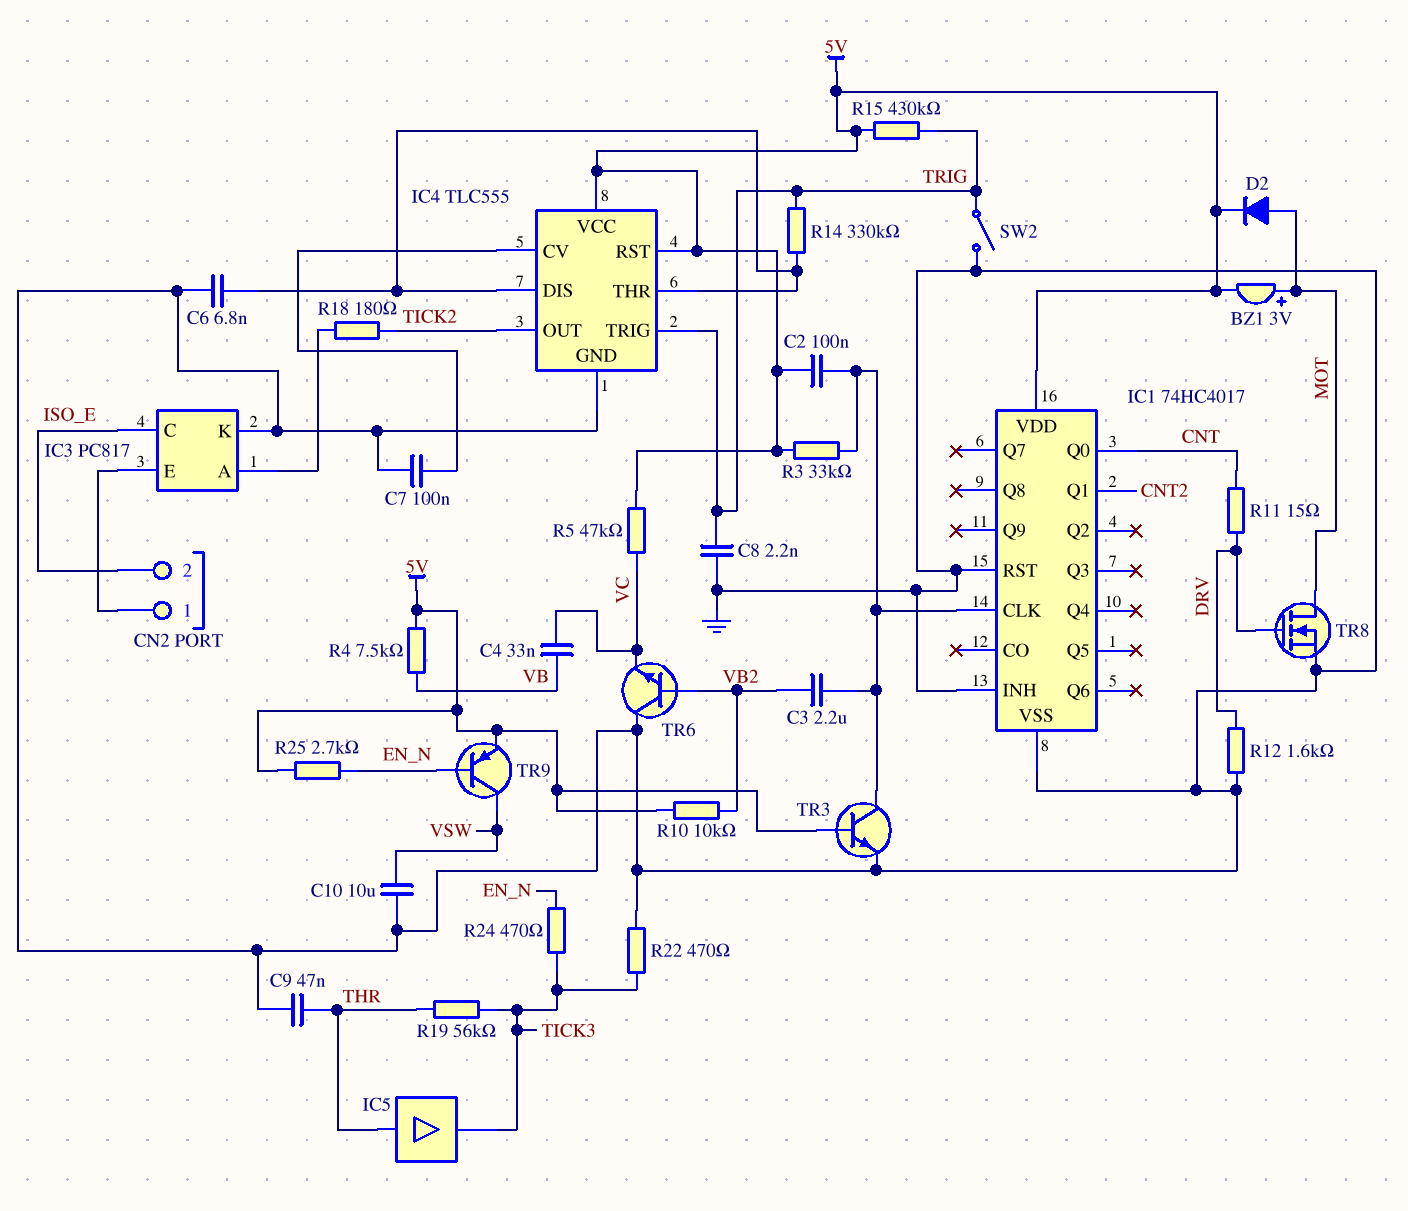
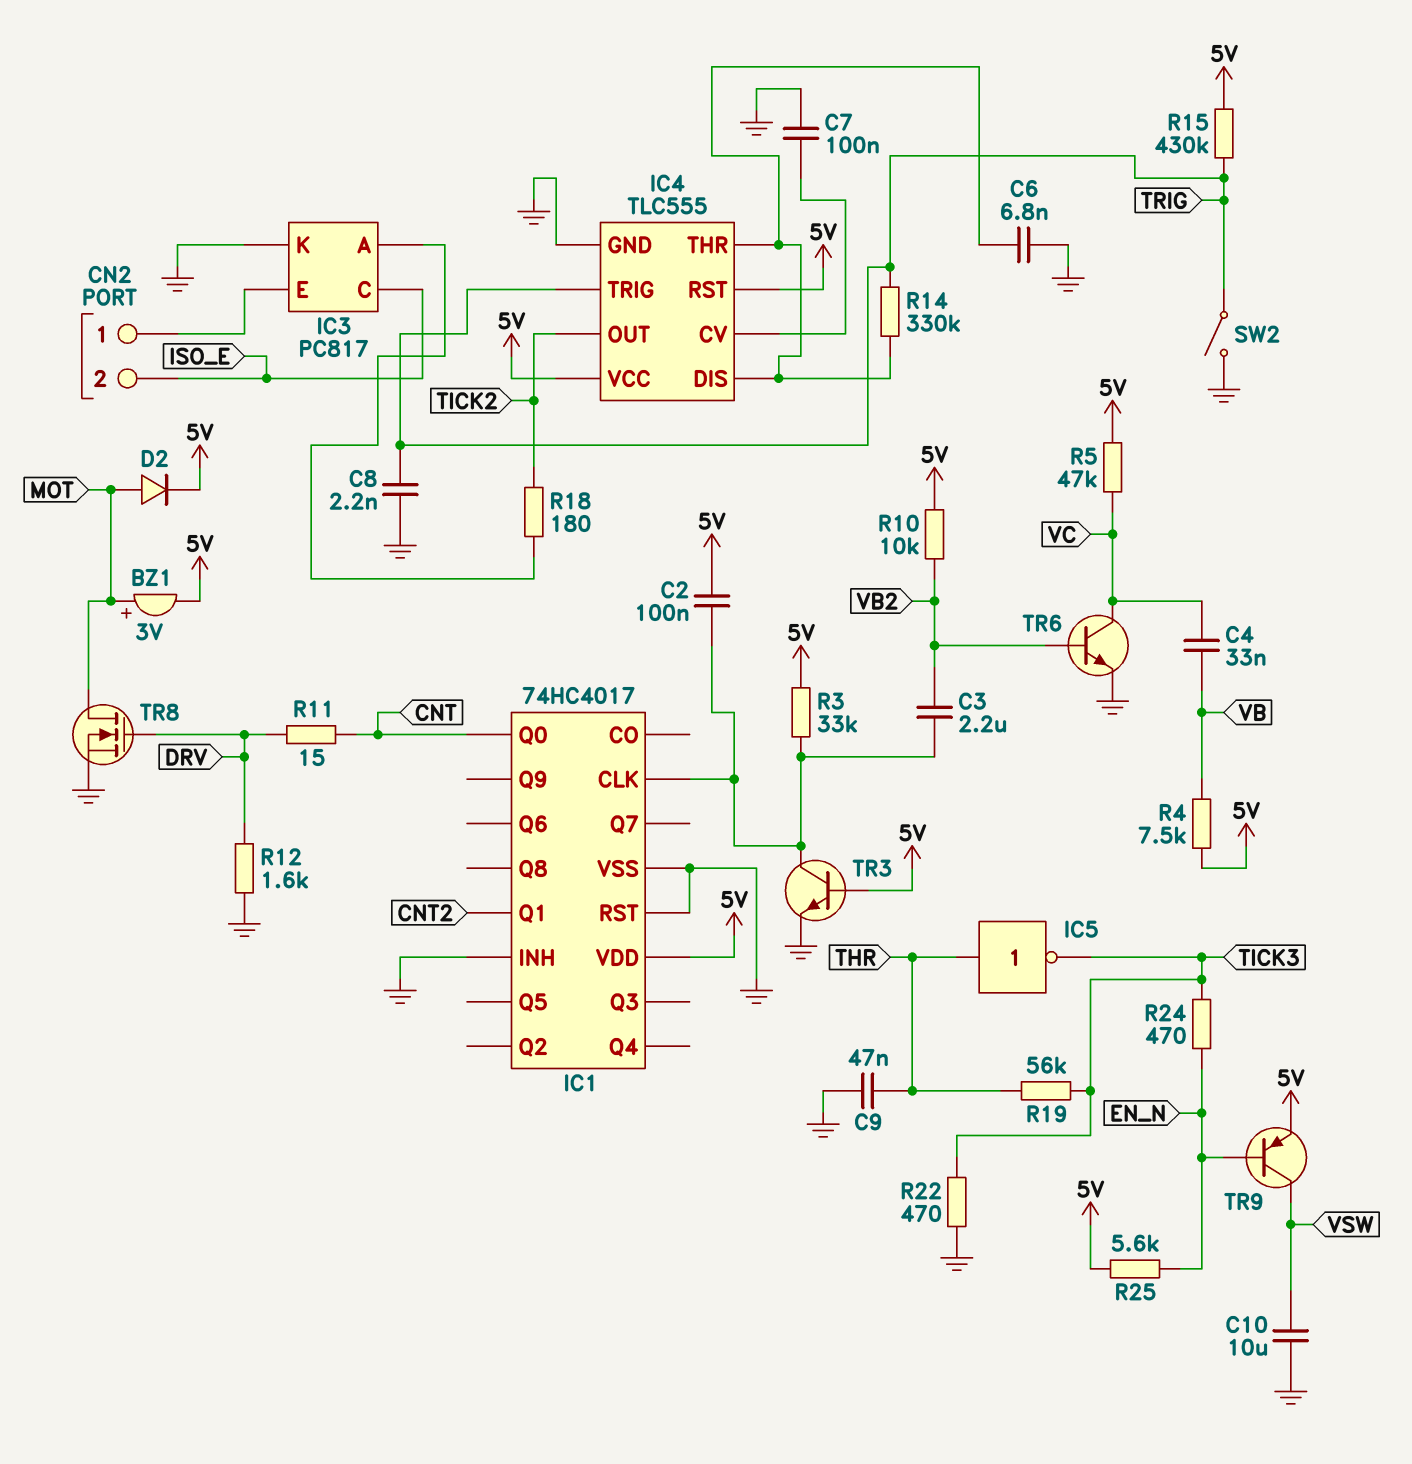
IC5: buffer (in THR, out TICK3) -> NOT (in THR, out TICK3)
R25: 2.7k (5V, EN_N) -> 5.6k (5V, EN_N)
TR6: NPN (B VB2, C GND, E VC) -> NPN (B VB2, C VC, E GND)

